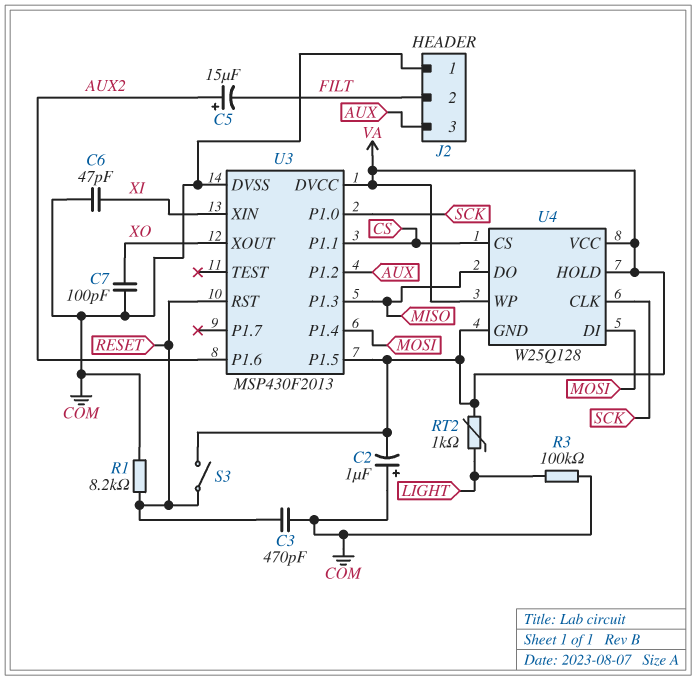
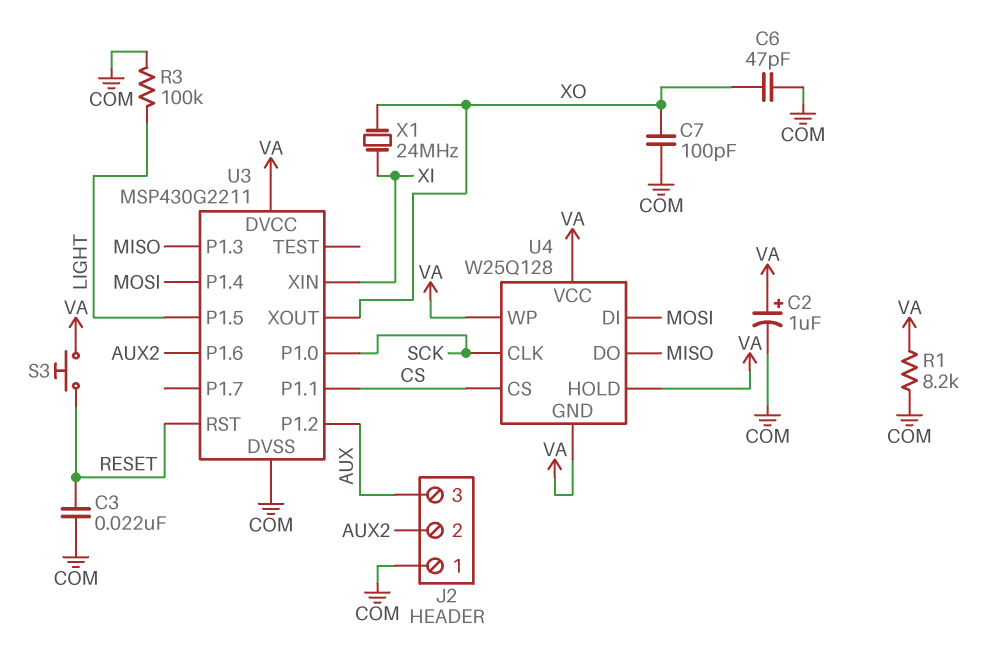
C2: 1uF (plus COM, minus VA) -> 1uF (plus VA, minus COM)
C3: 470pF (COM, RESET) -> 22nF (COM, RESET)
C5: 15uF (plus AUX2, minus FILT) -> none
C6: 47pF (COM, XI) -> 47pF (COM, XO)
J2 pin 2: FILT -> AUX2
R1: 8.2k (COM, RESET) -> 8.2k (COM, VA)
RT2: 1k (LIGHT, VA) -> none
S3: switch (RESET, VA) -> button (RESET, VA)
U3: MSP430F2013 -> MSP430G2211
U3 pin P1.5: VA -> LIGHT
X1: none -> 24MHz (XI, XO)

